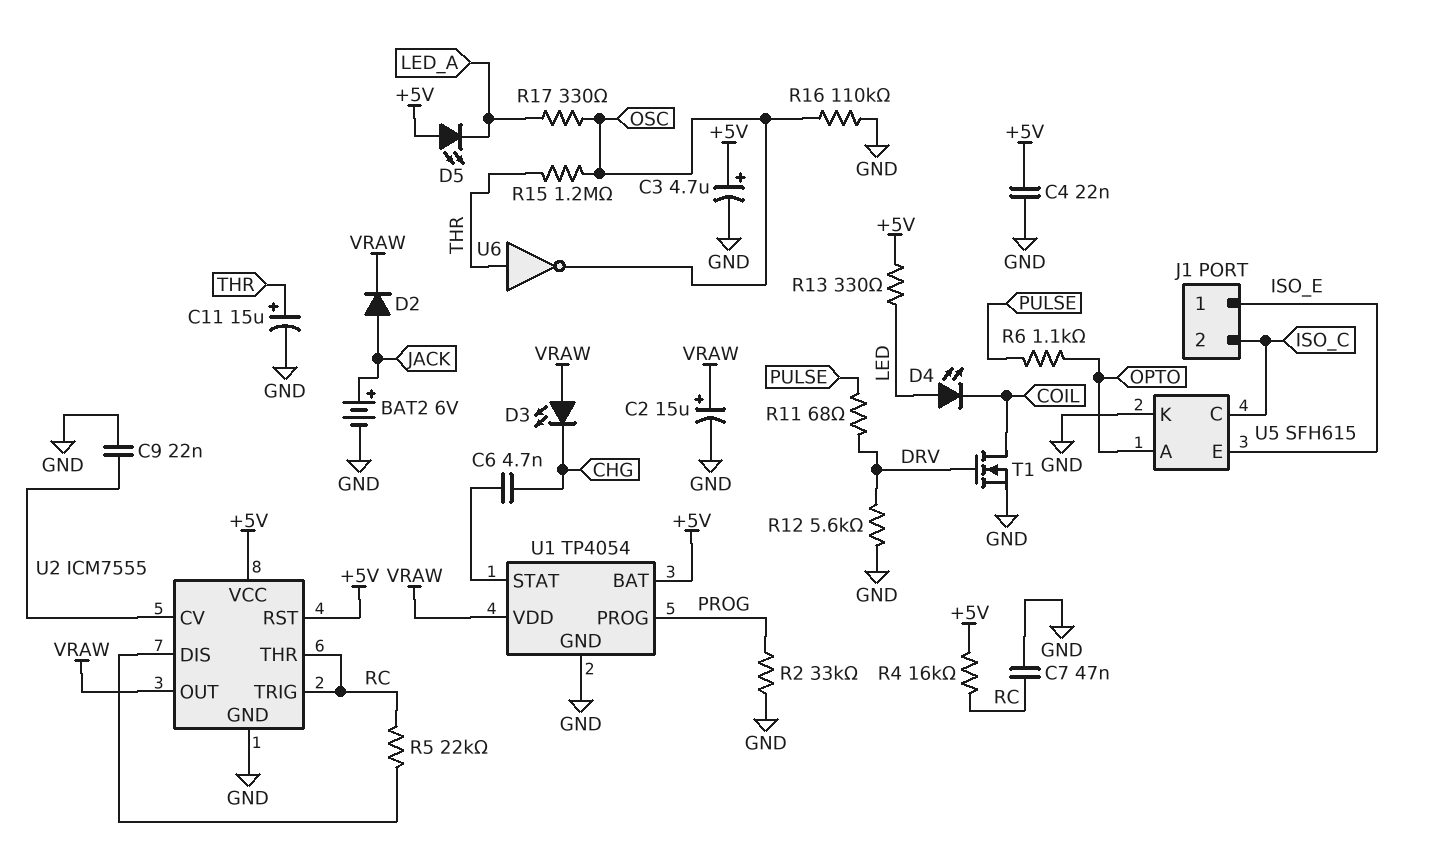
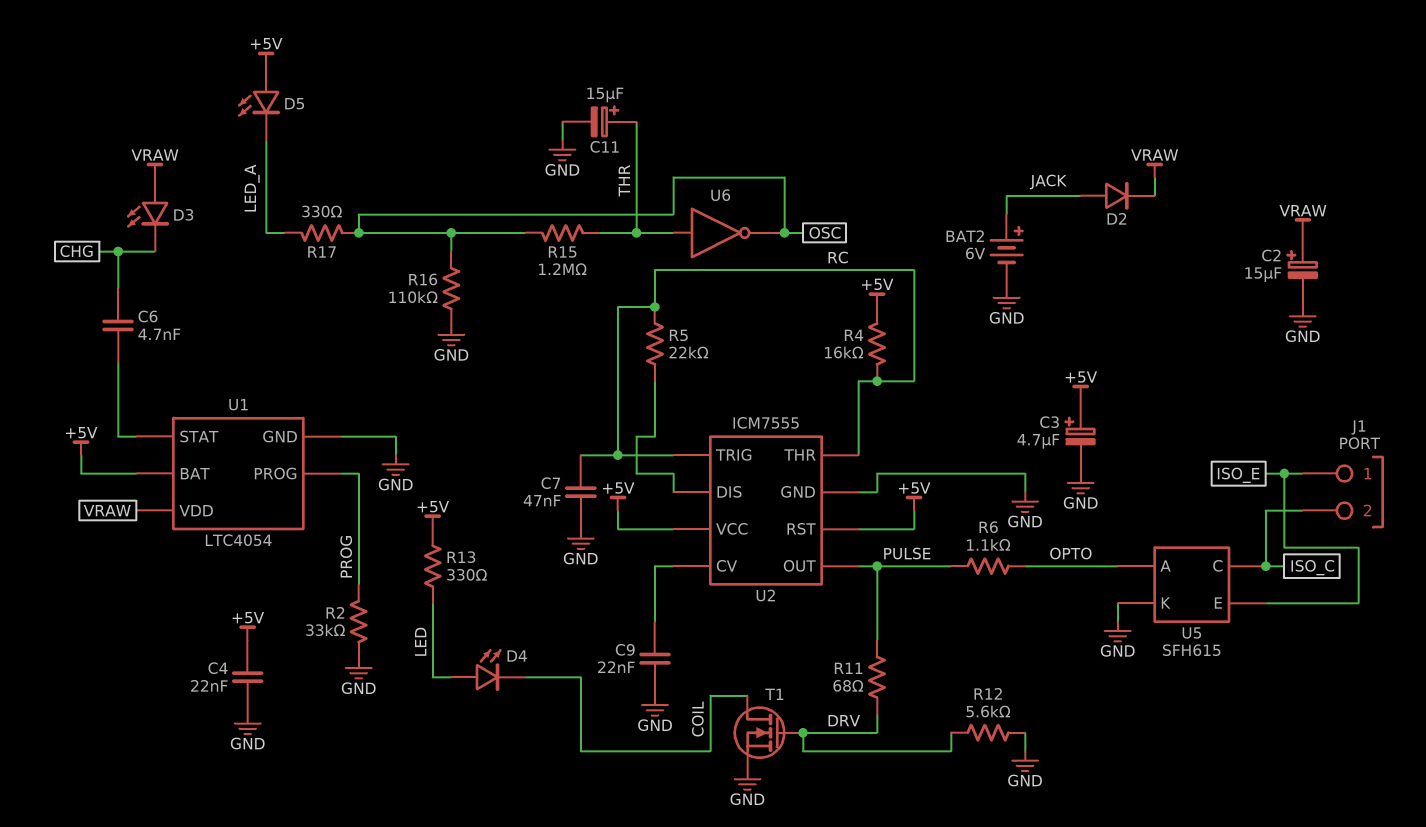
U1: TP4054 -> LTC4054
U2 pin OUT: VRAW -> PULSE

